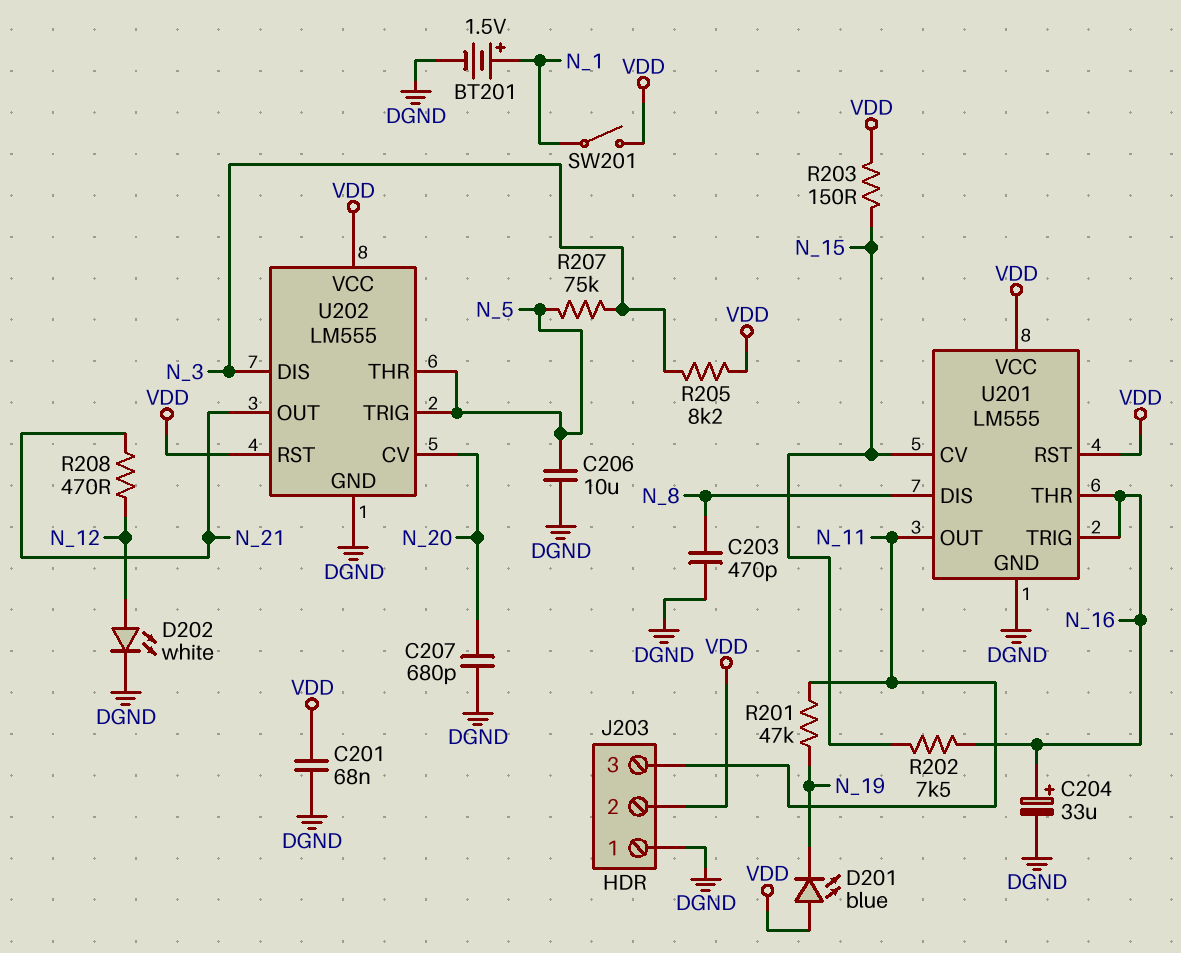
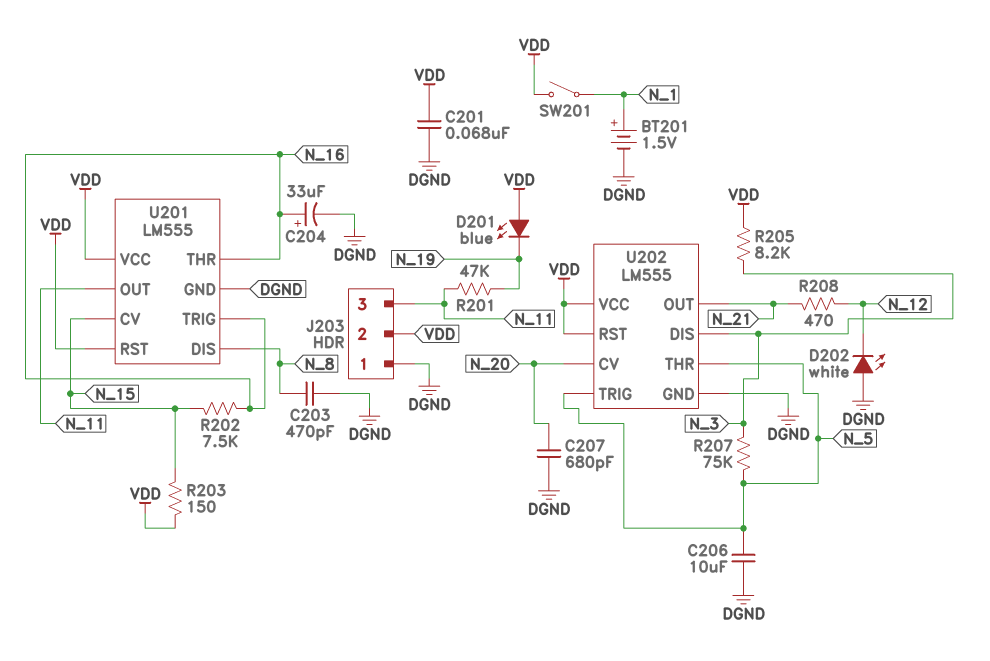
D202: LED white (A N_12, K DGND) -> LED white (A DGND, K N_12)

